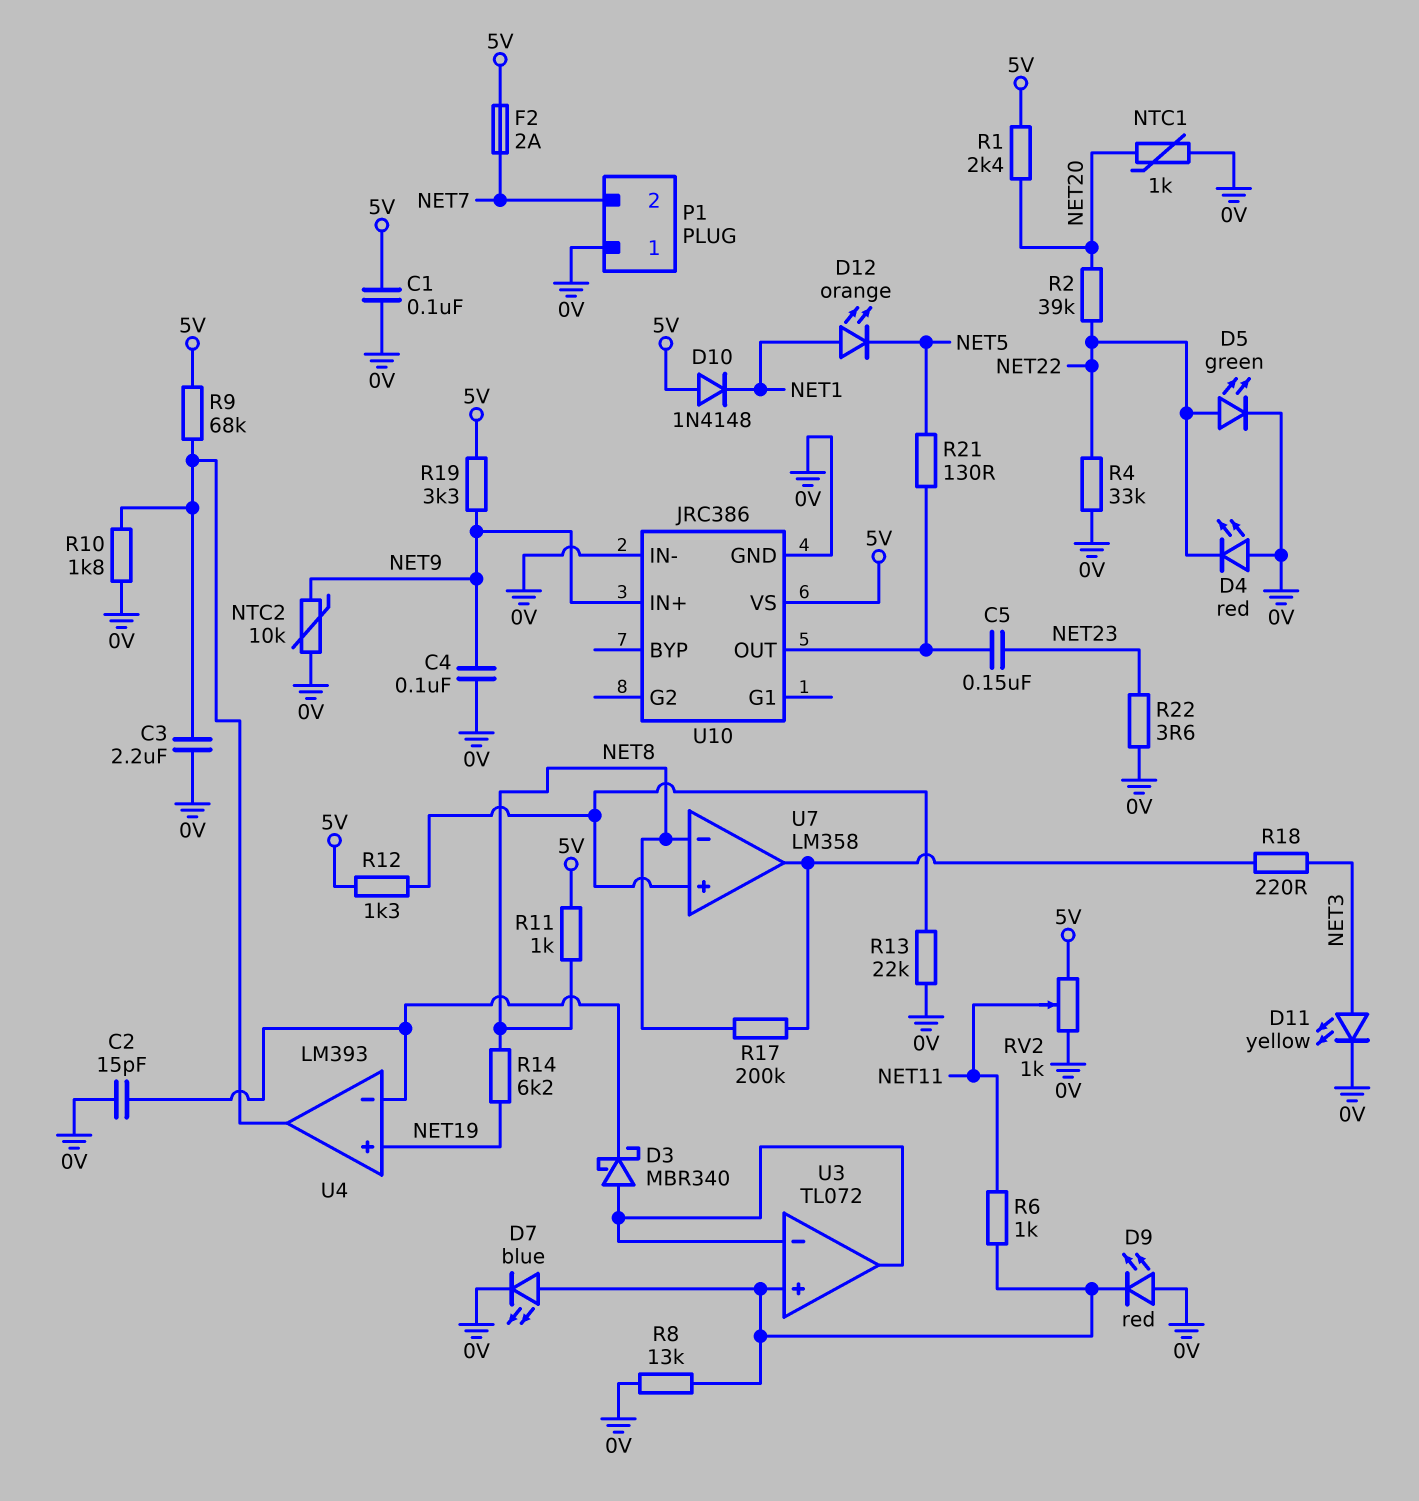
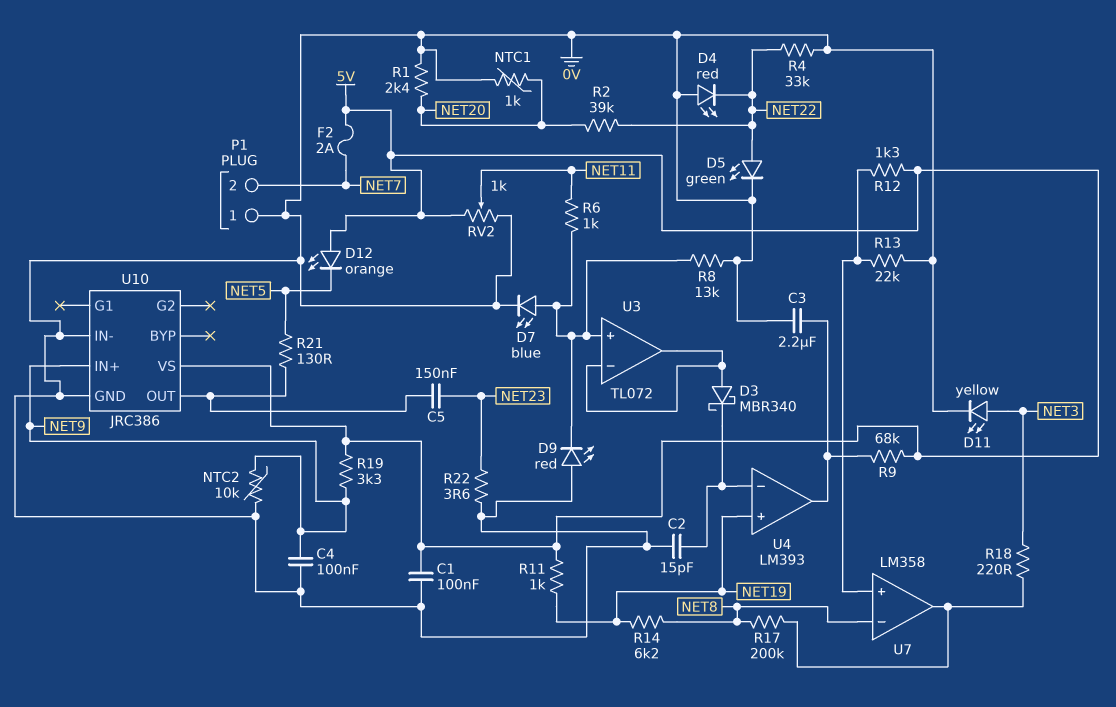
D10: diode 1N4148 (A 5V, K NET1) -> none
D12: LED orange (A NET1, K NET5) -> LED orange (A 5V, K NET5)
R1: 2.4k (5V, NET20) -> 2.4k (0V, NET20)
R10: 1.8k (0V, U4/out) -> none
R11: 1k (5V, NET8) -> 1k (5V, NET19)

